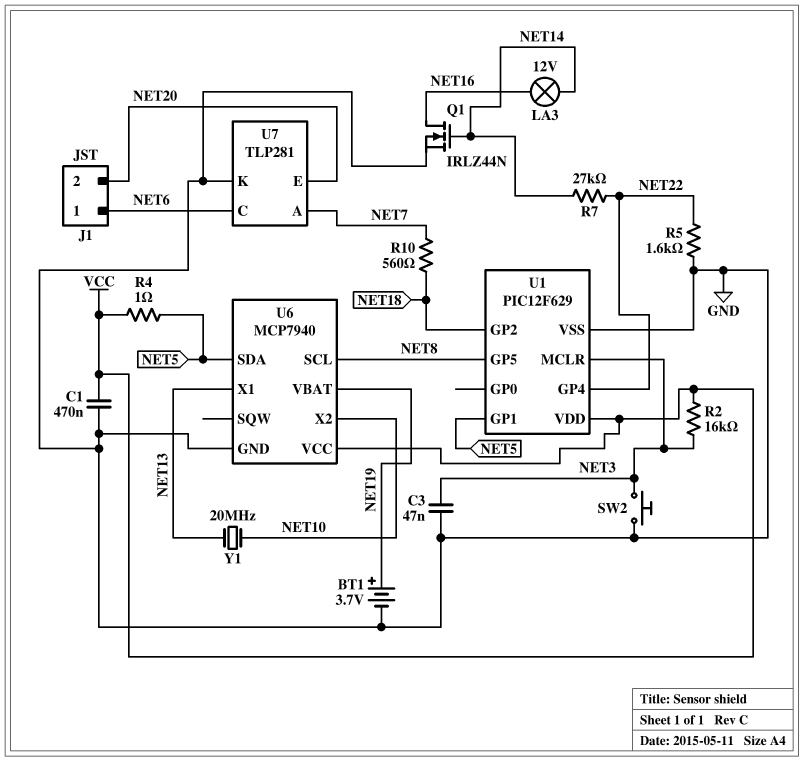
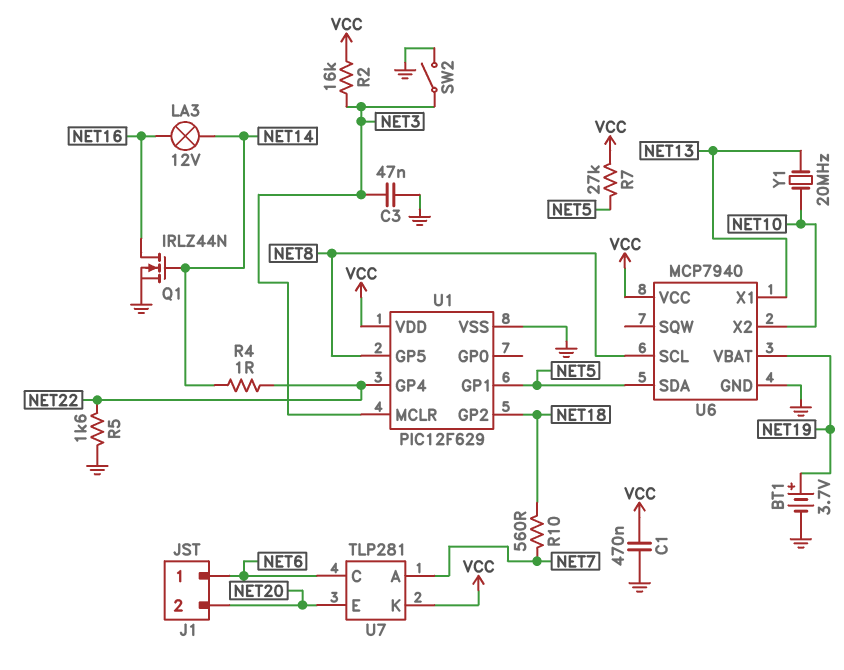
R4: 1 (NET5, VCC) -> 1 (NET14, NET22)
R7: 27k (NET14, NET22) -> 27k (NET5, VCC)
SW2: button (GND, NET3) -> switch (GND, NET3)
U7 pin K: GND -> VCC

